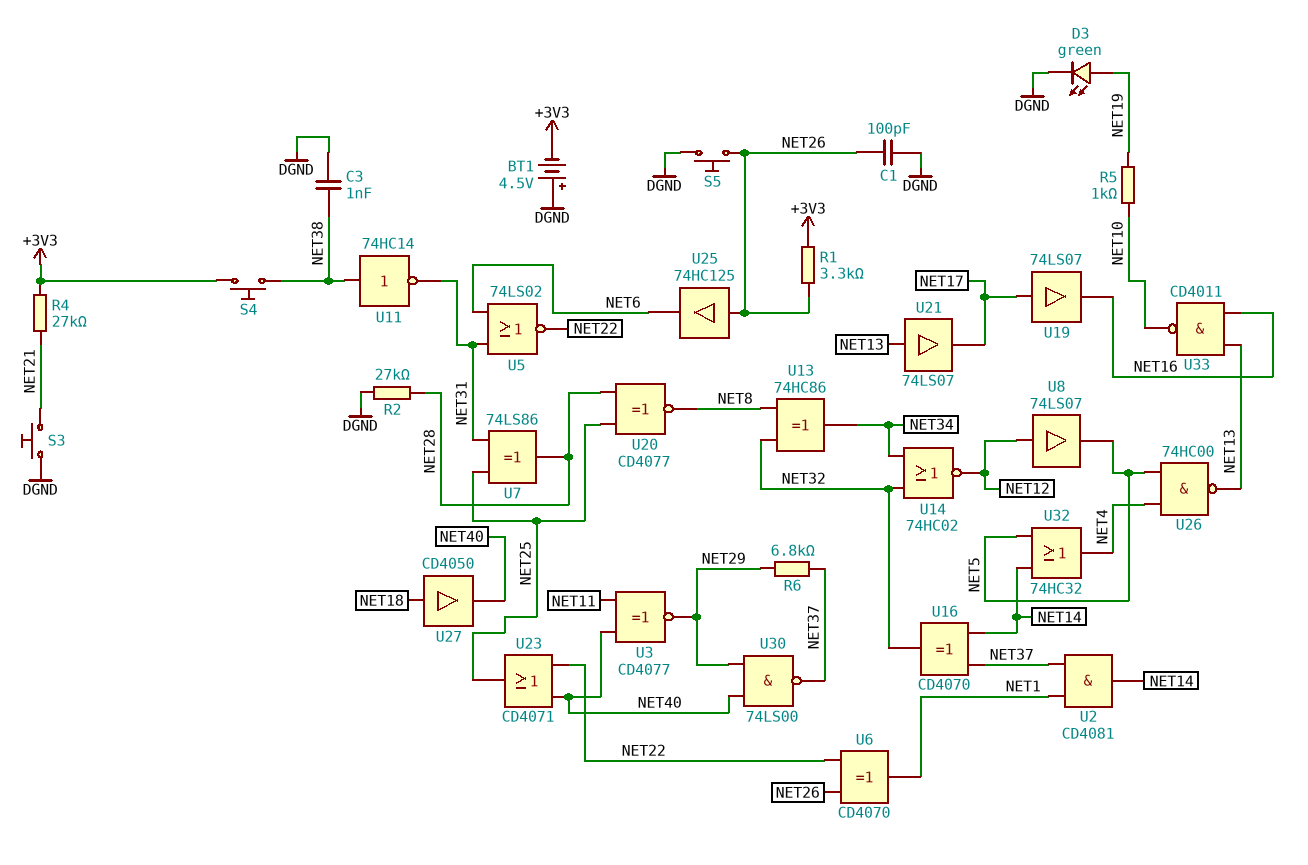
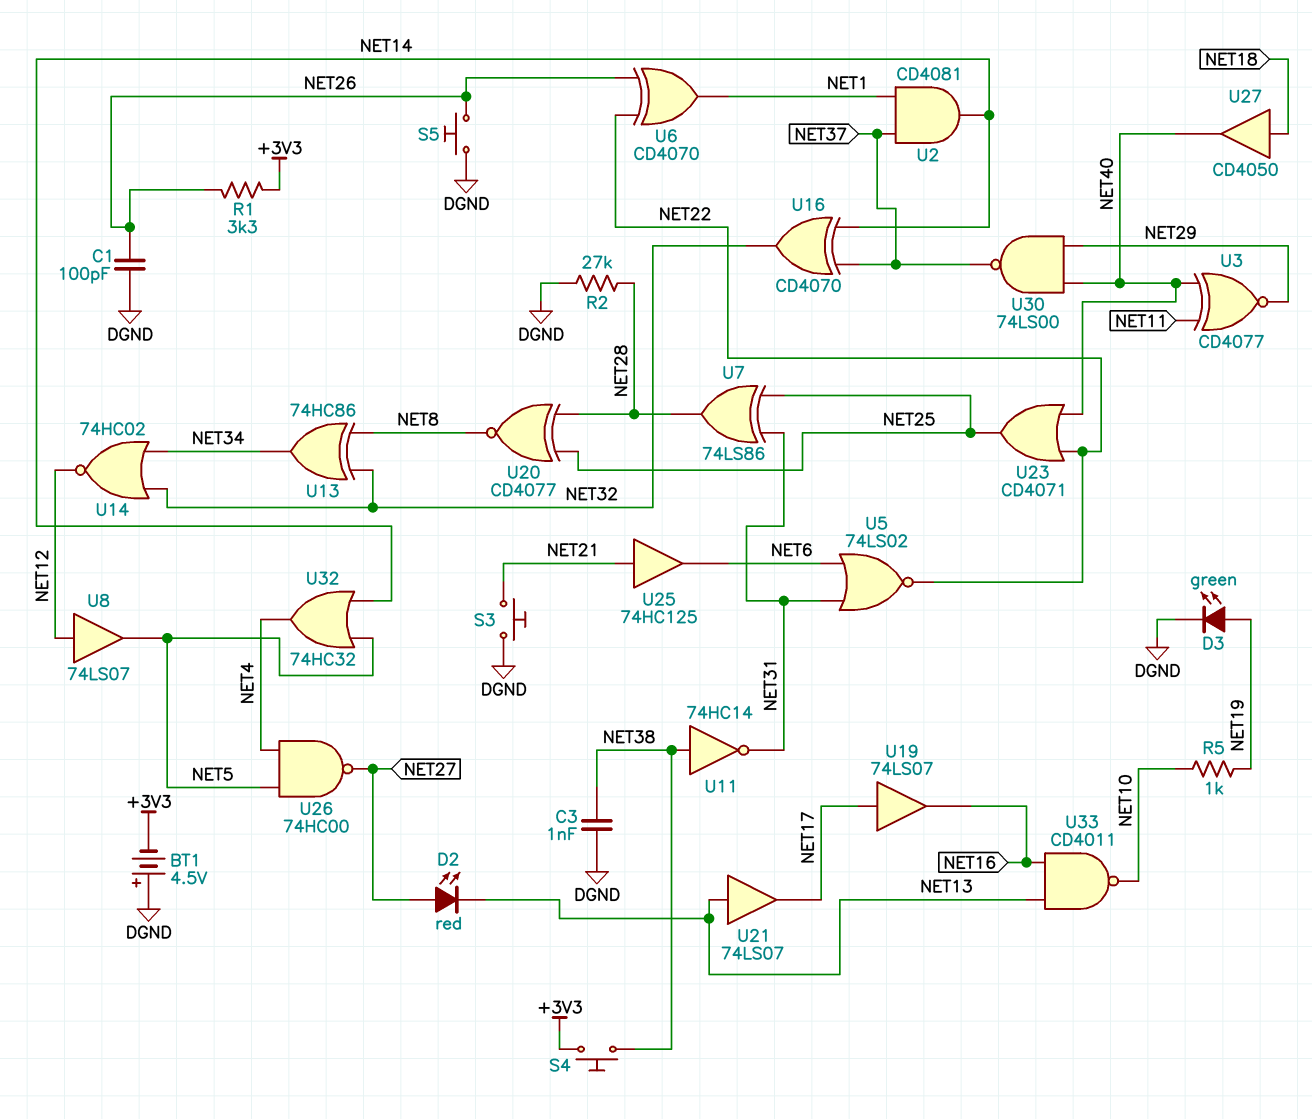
D2: none -> LED red (A NET27, K NET13)
R4: 27k (+3V3, NET21) -> none
R6: 6.8k (NET29, NET37) -> none
U25: buffer 74HC125 (in NET26, out NET6) -> buffer 74HC125 (in NET21, out NET6)
U26: NAND 74HC00 (in NET4, in NET5, out NET13) -> NAND 74HC00 (in NET4, in NET5, out NET27)

